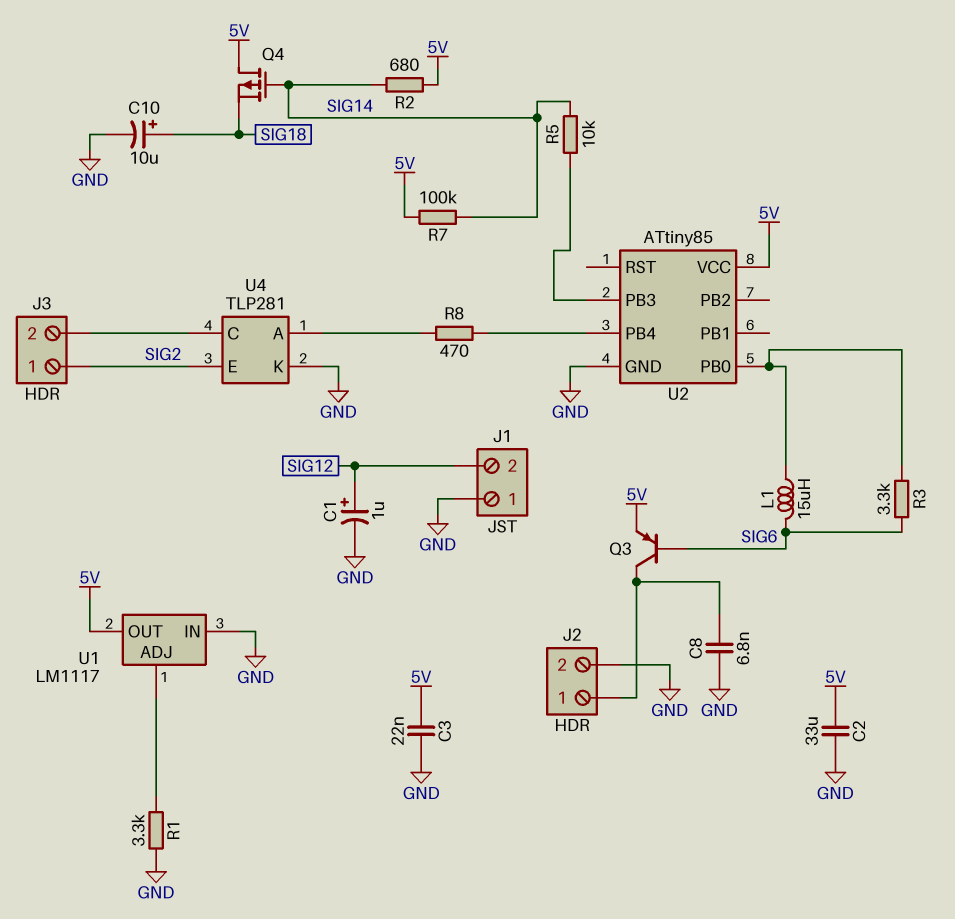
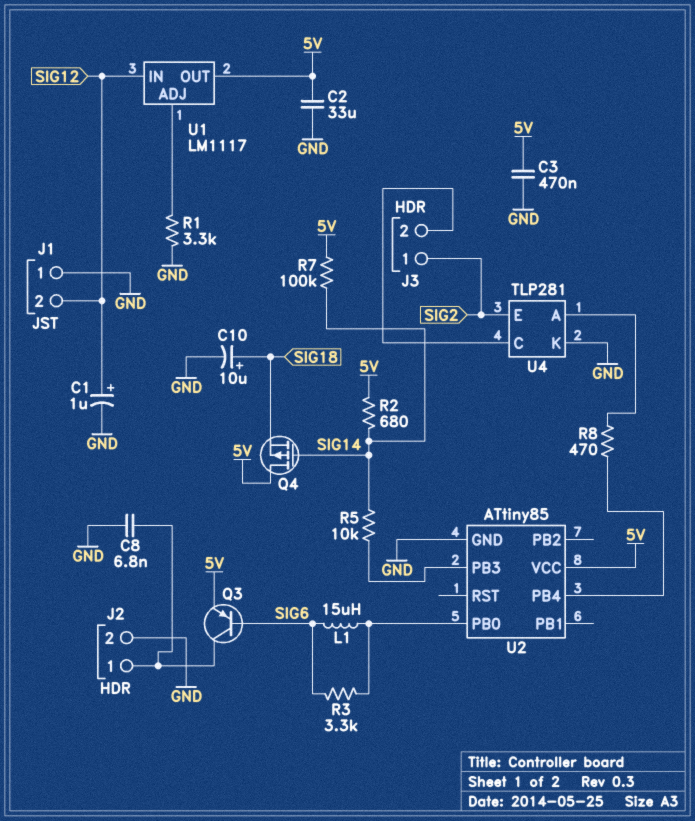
C3: 22nF (5V, GND) -> 470nF (5V, GND)
U1 pin IN: GND -> SIG12

